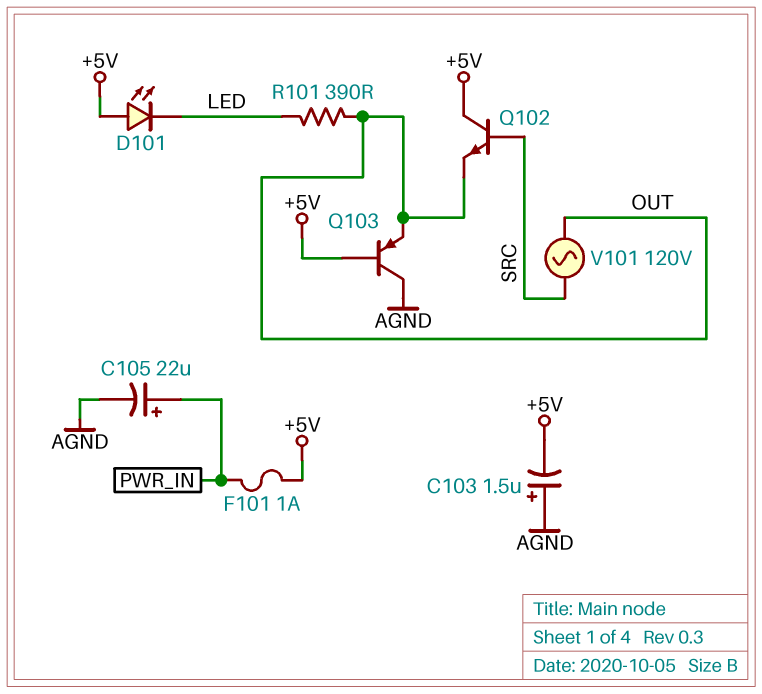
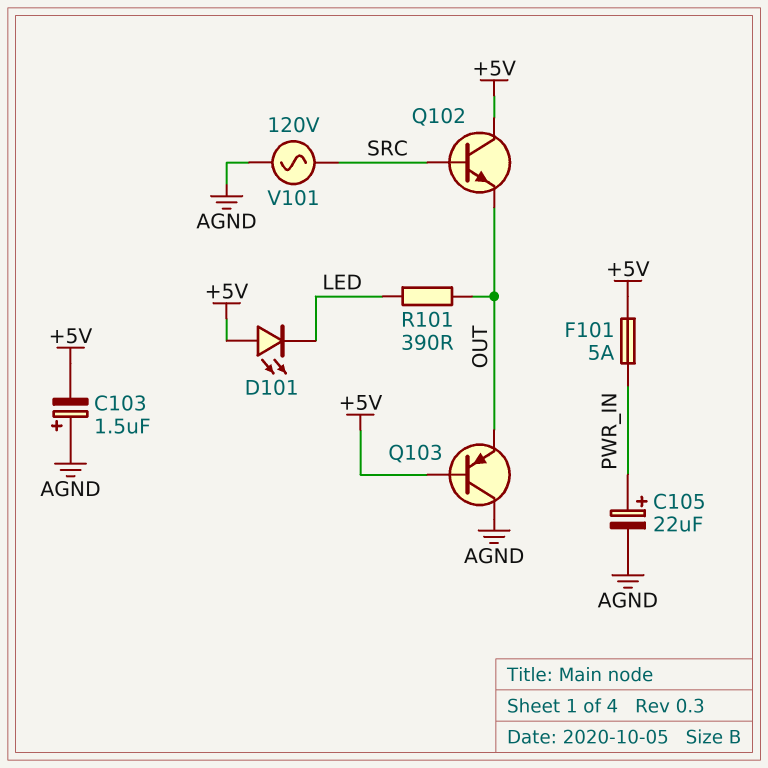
F101: 1A (+5V, PWR_IN) -> 5A (+5V, PWR_IN)
V101: AC 120V (OUT, SRC) -> AC 120V (AGND, SRC)

